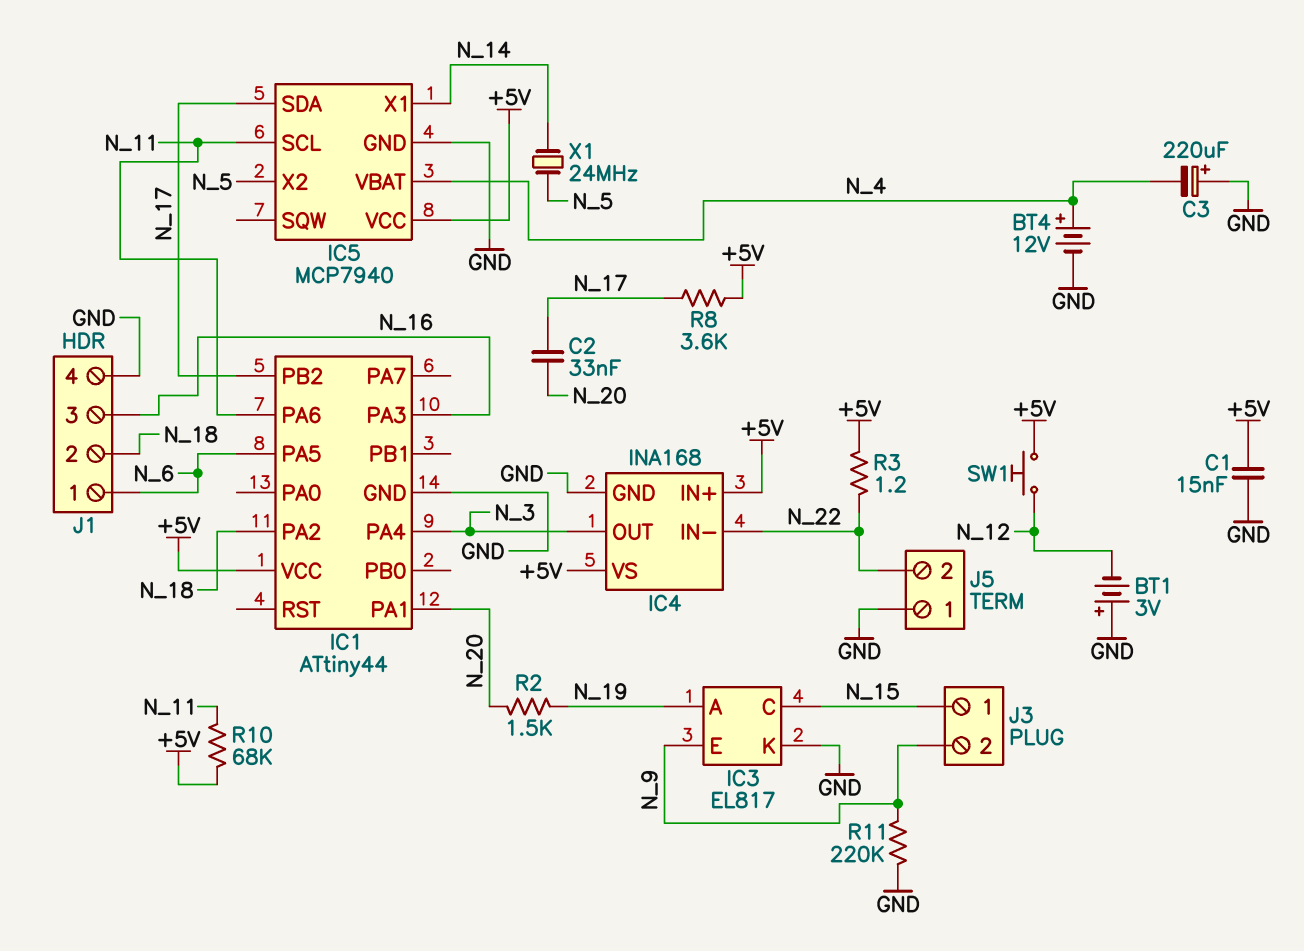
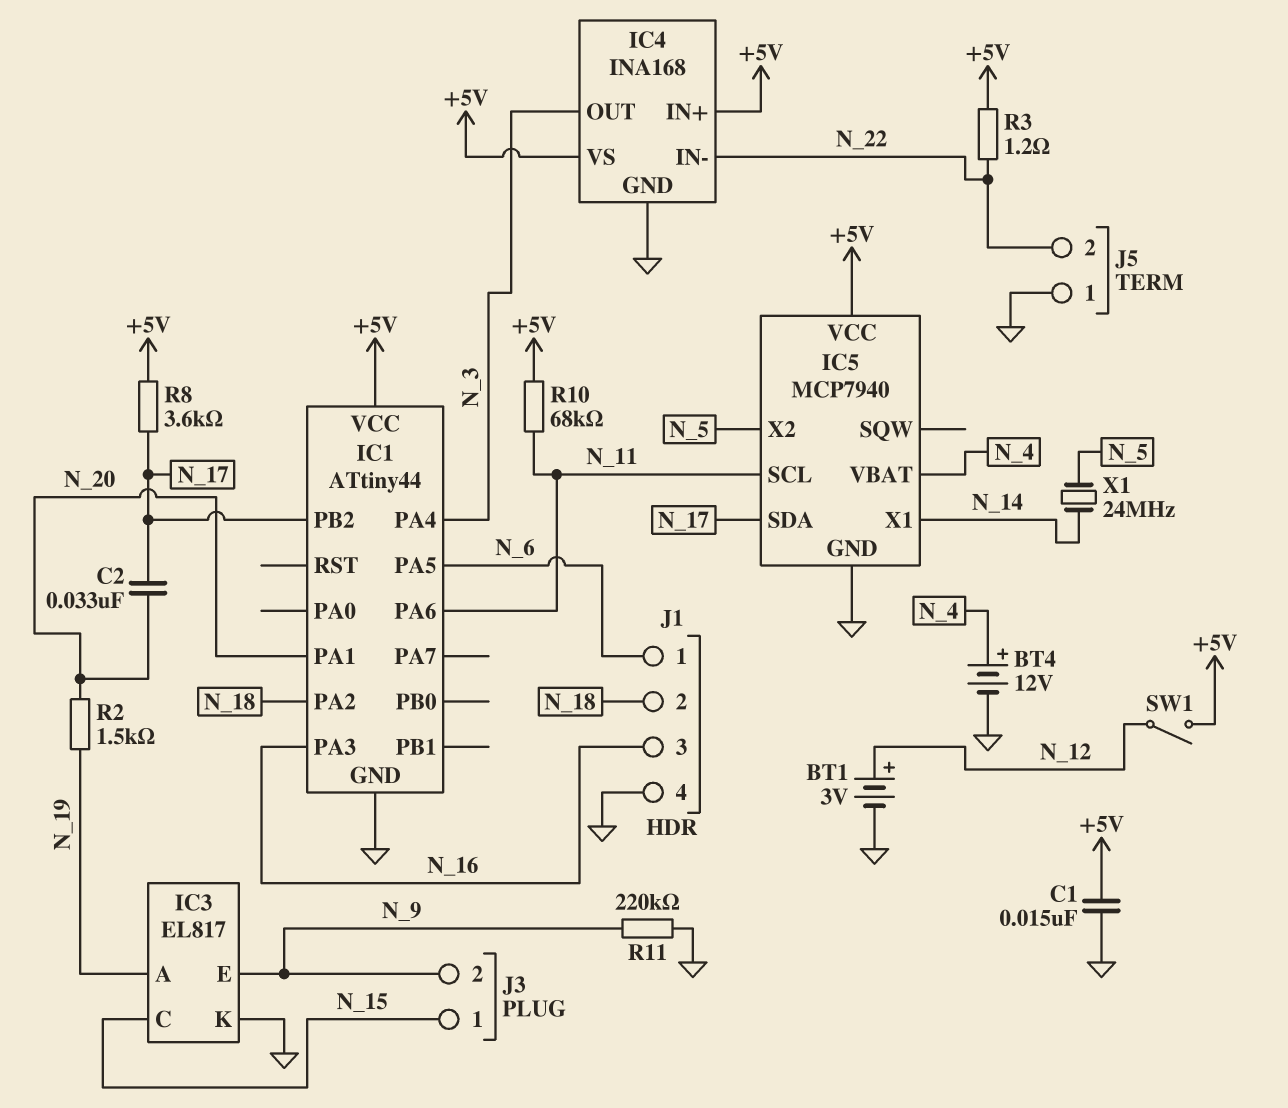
BT1: 3V (plus GND, minus N_12) -> 3V (plus N_12, minus GND)
C3: 220uF (plus GND, minus N_4) -> none
SW1: button (+5V, N_12) -> switch (+5V, N_12)

